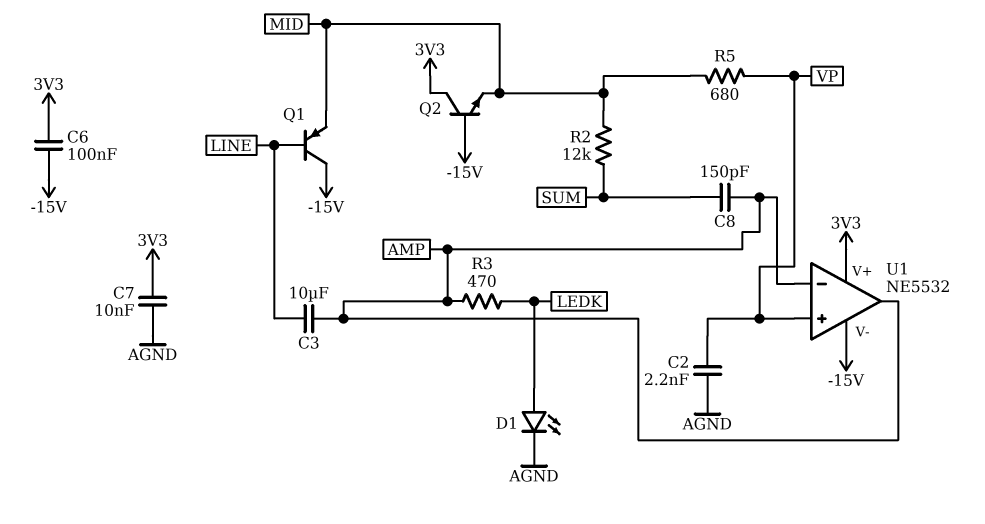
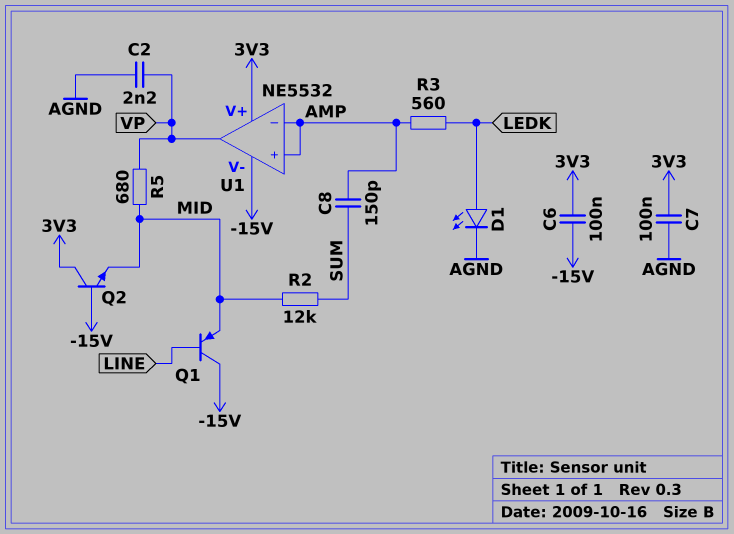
C3: 10uF (AMP, LINE) -> none
C7: 10nF (3V3, AGND) -> 100nF (3V3, AGND)
R3: 470 (AMP, LEDK) -> 560 (AMP, LEDK)
U1 pin in+: VP -> AMP
U1 pin out: AMP -> VP

